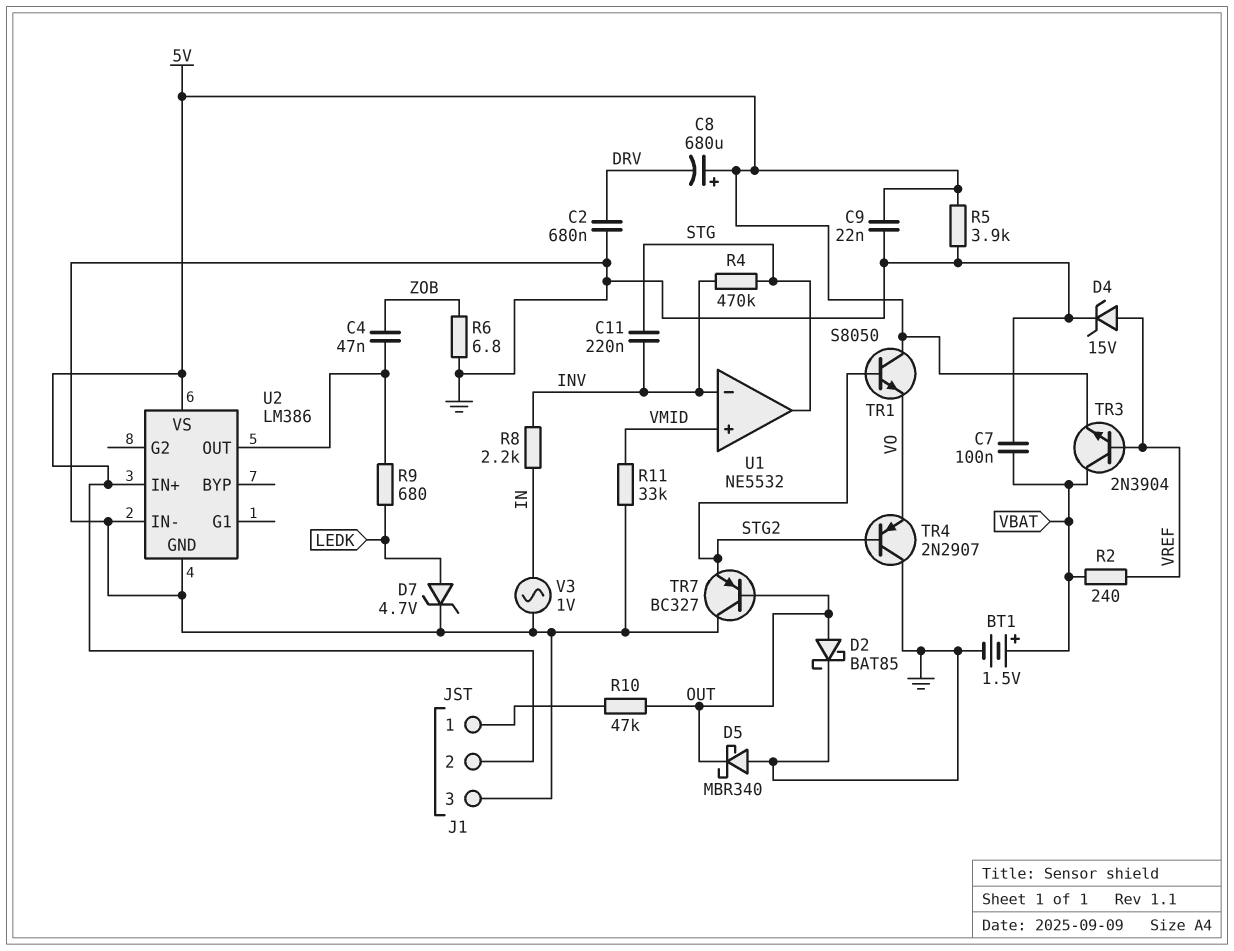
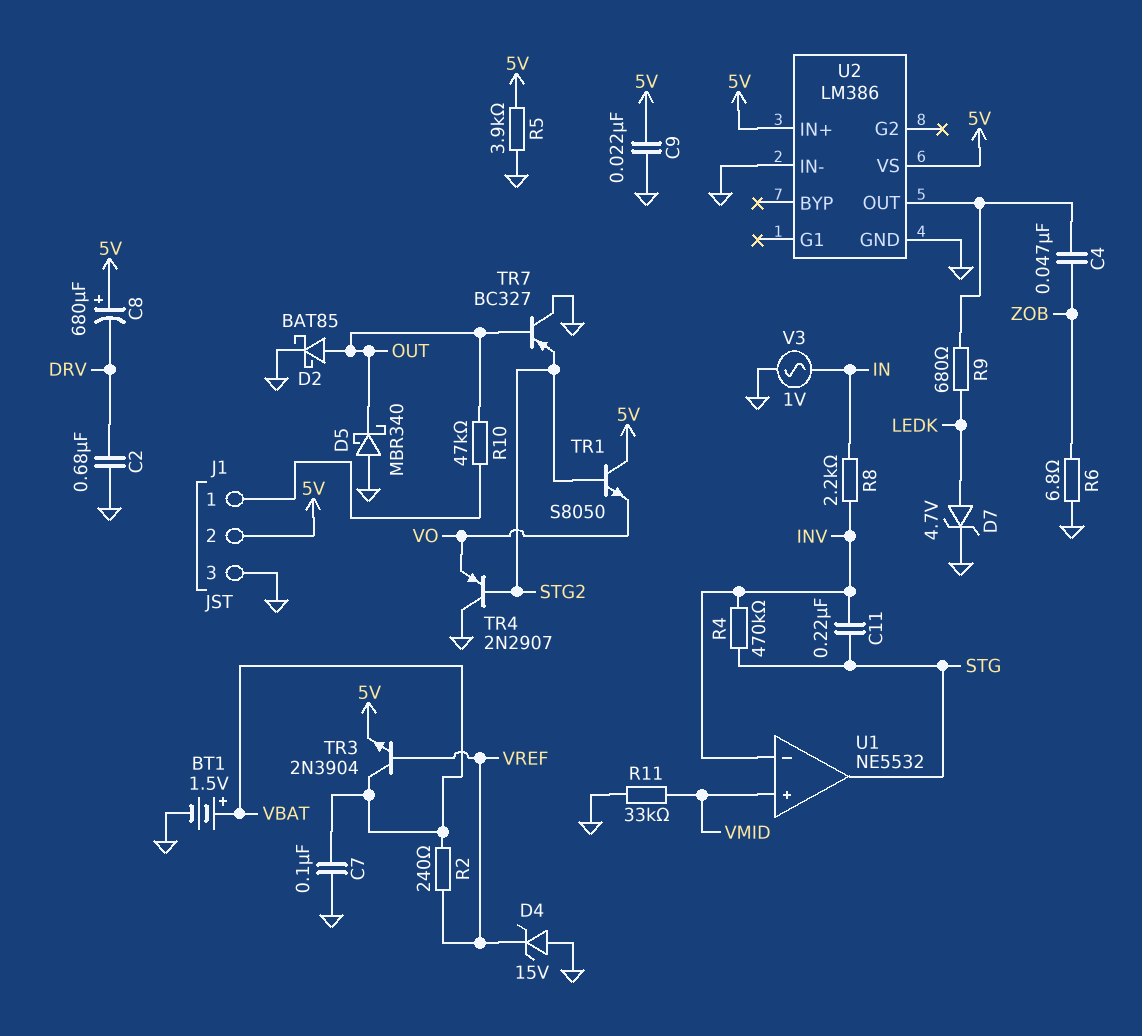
D4: zener 15V (A VREF, K GND) -> zener 15V (A GND, K VREF)

